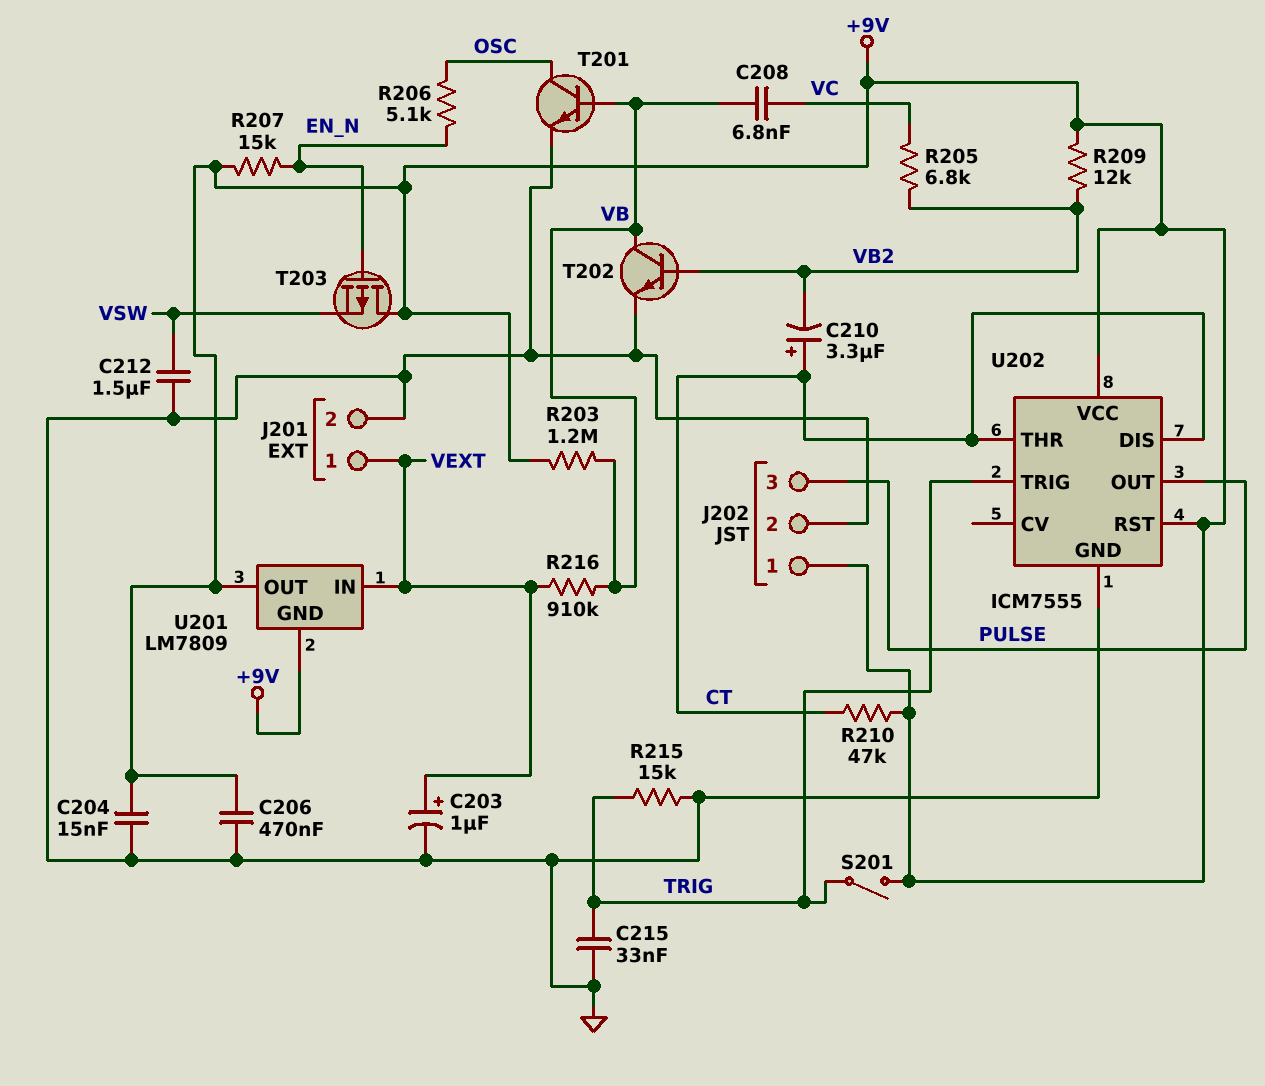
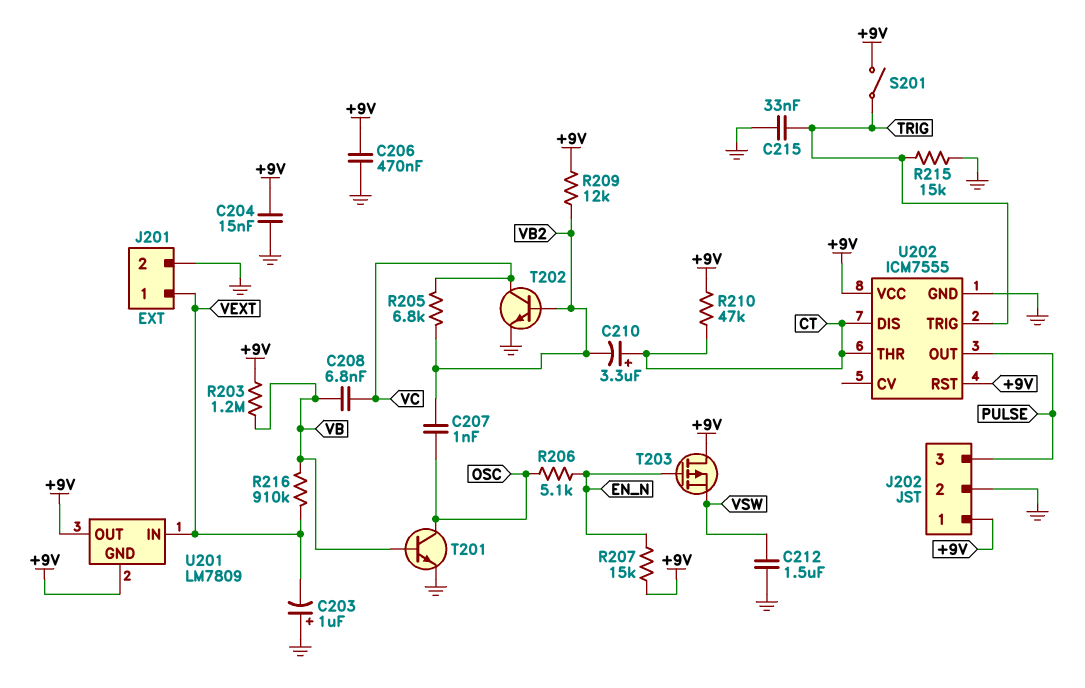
C203: 1uF (plus VEXT, minus GND) -> 1uF (plus GND, minus VEXT)
C207: none -> 1nF (OSC, VB2)
T202: NPN (B VB2, C VB, E GND) -> NPN (B VB2, C VC, E GND)

